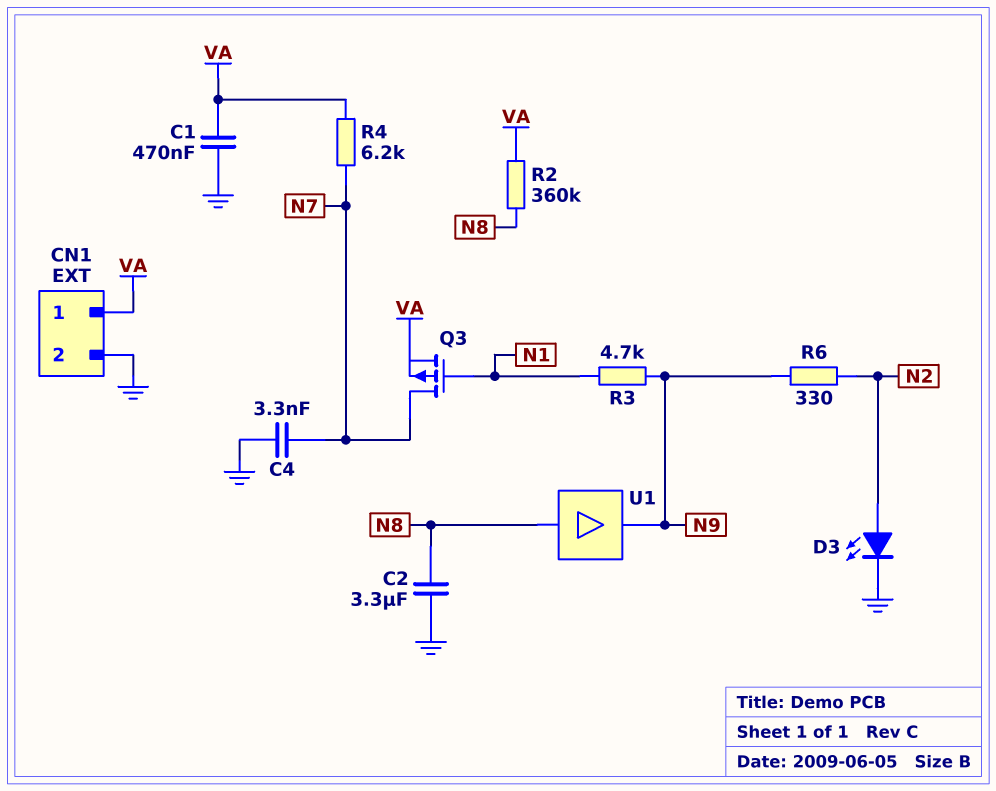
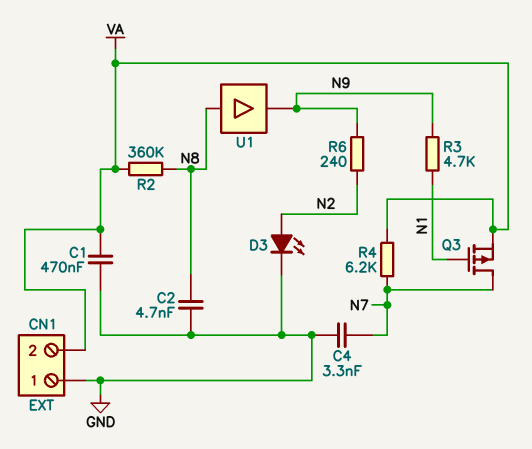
C2: 3.3uF (GND, N8) -> 4.7nF (GND, N8)
CN1 pin 1: VA -> GND
CN1 pin 2: GND -> VA
R6: 330 (N2, N9) -> 240 (N2, N9)

